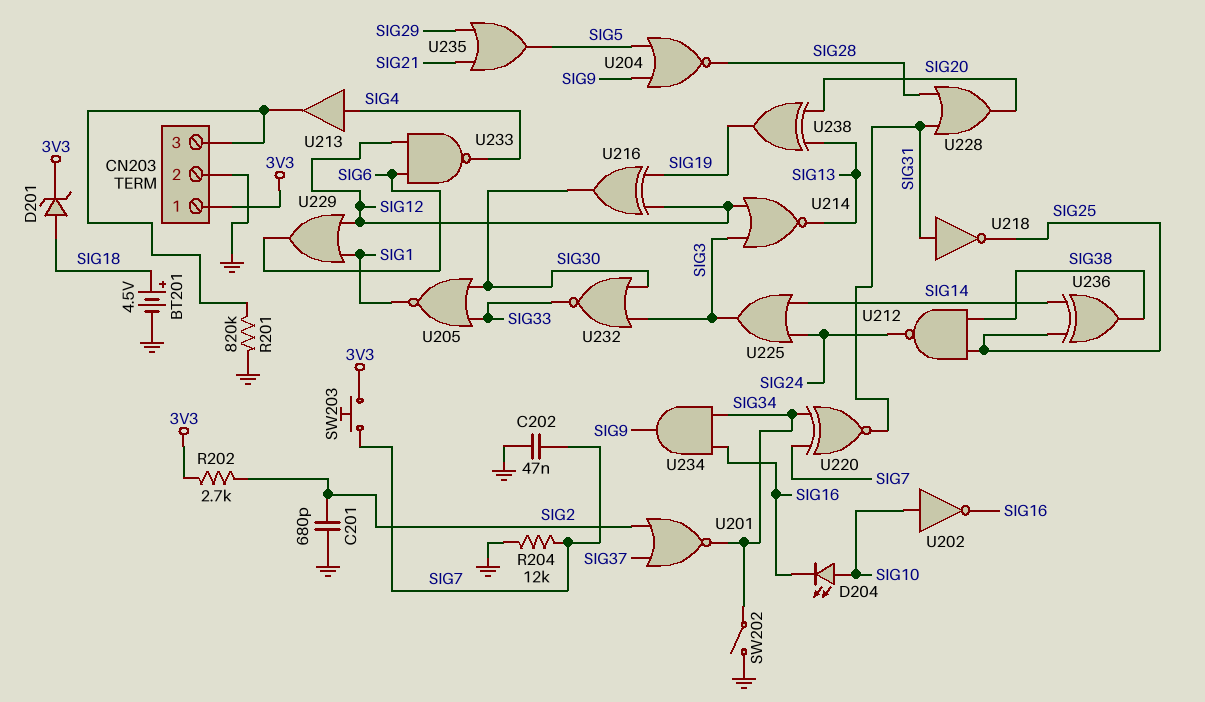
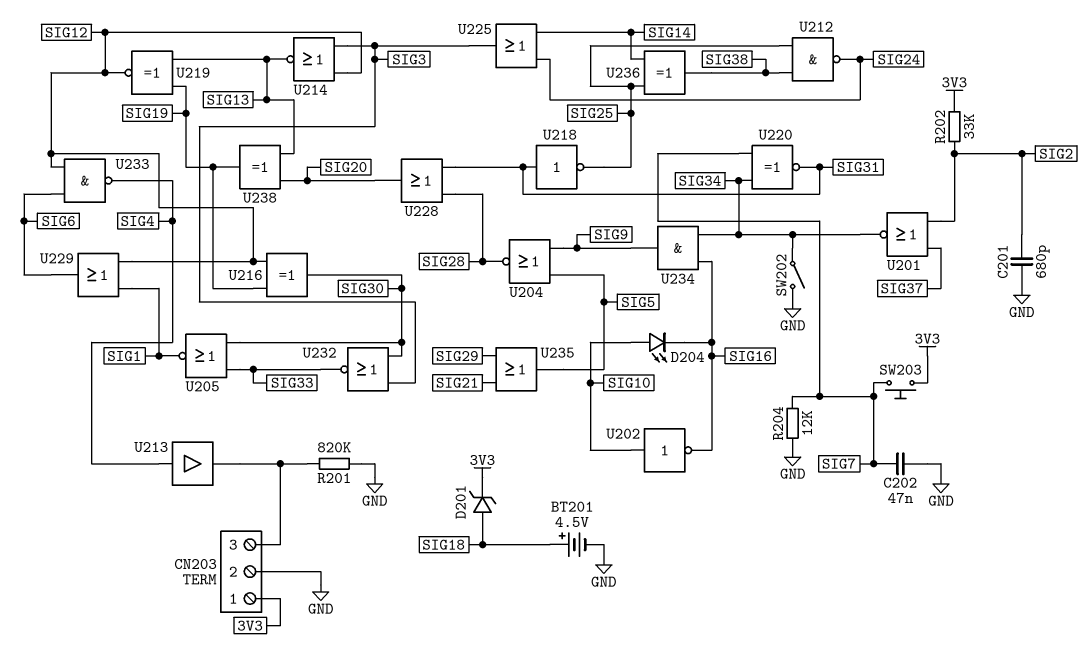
R202: 2.7k (3V3, SIG2) -> 33k (3V3, SIG2)
U219: none -> XNOR (in SIG13, in SIG19, out SIG12)

